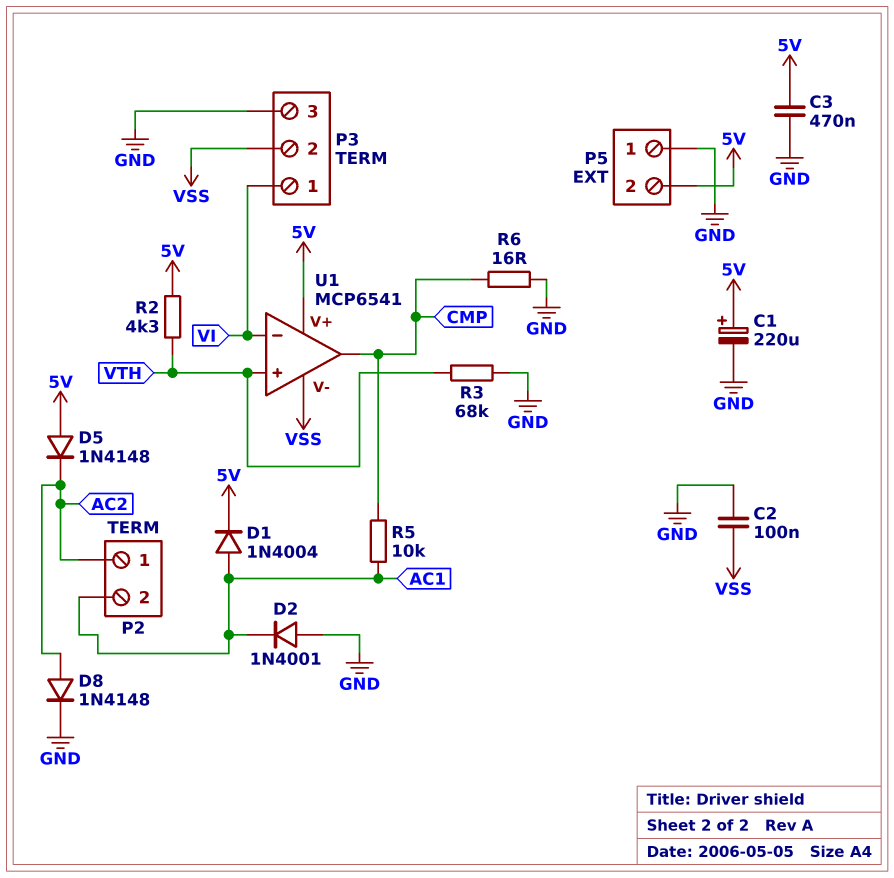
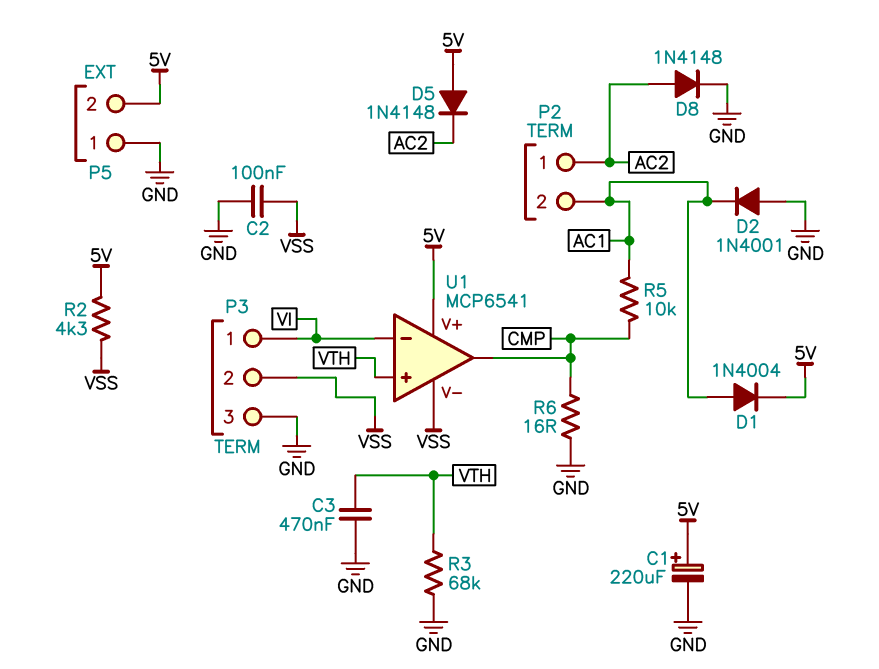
C3: 470nF (5V, GND) -> 470nF (GND, VTH)
R2: 4.3k (5V, VTH) -> 4.3k (5V, VSS)

